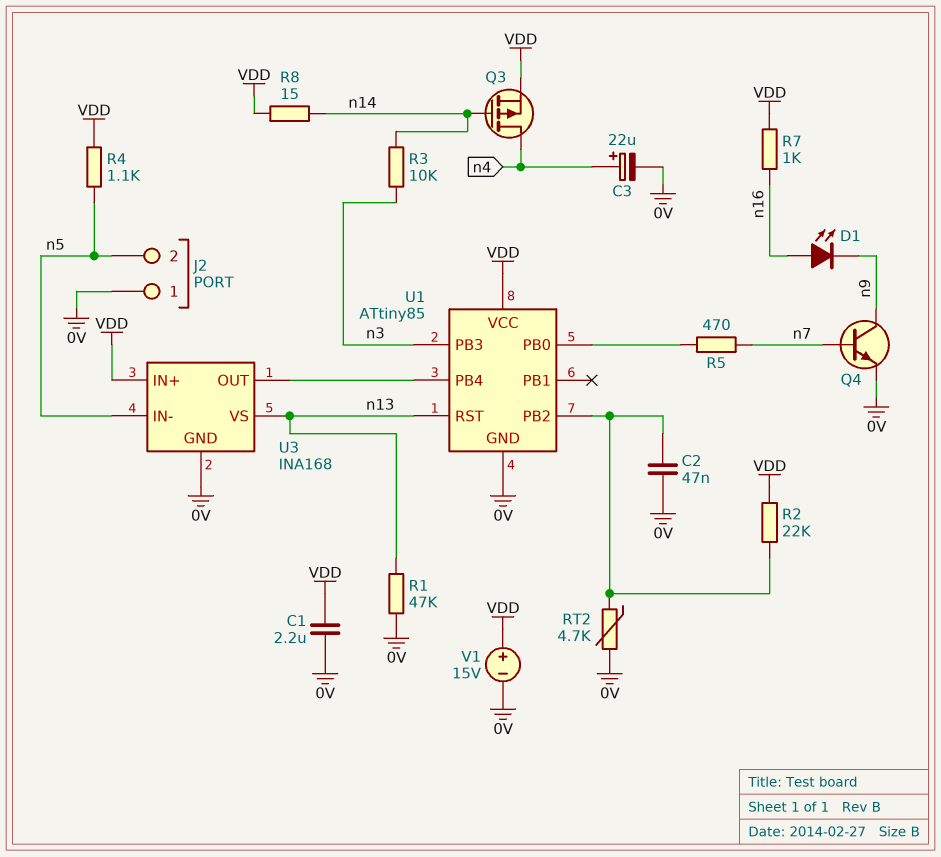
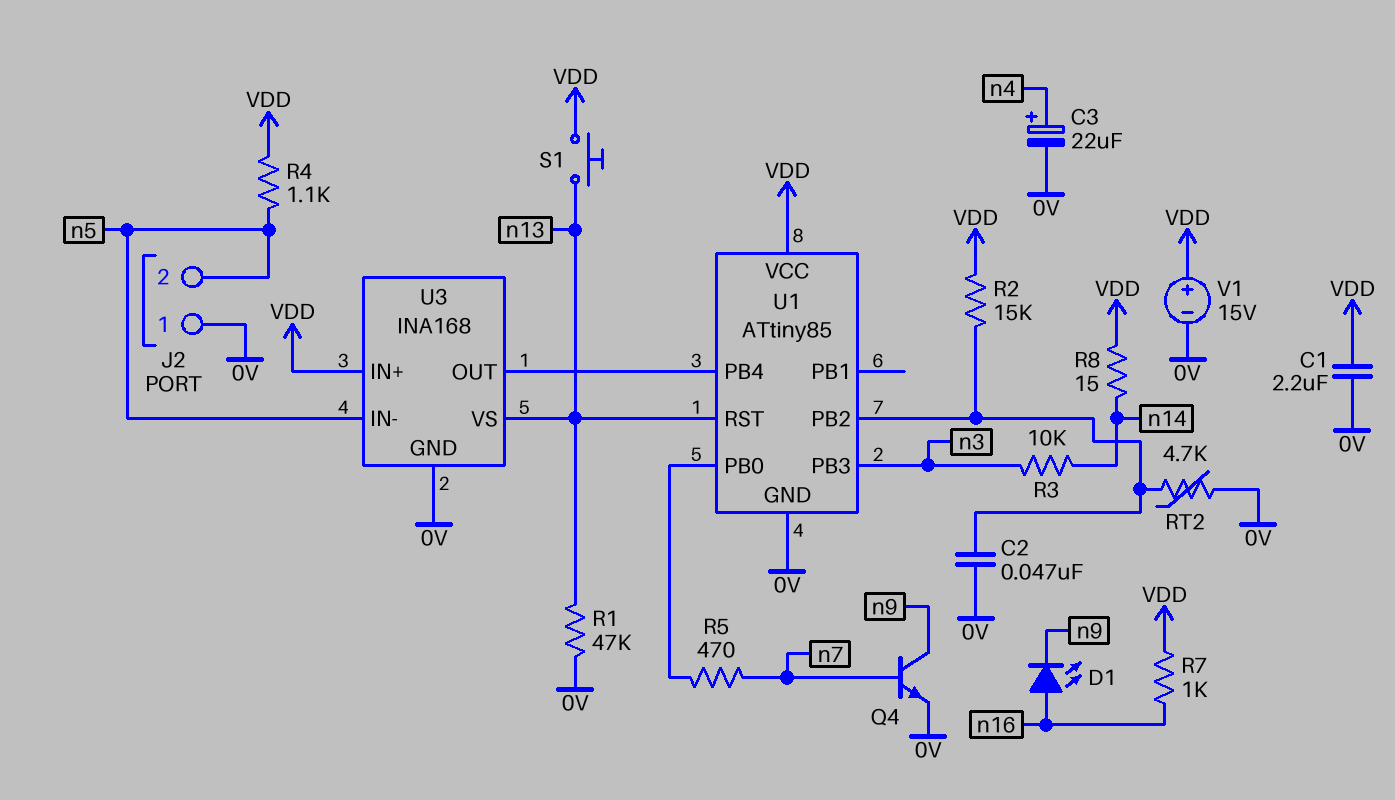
Q3: PMOS (G n14, D n4, S VDD) -> none
R2: 22k (U1/PB2, VDD) -> 15k (U1/PB2, VDD)
S1: none -> button (VDD, n13)

